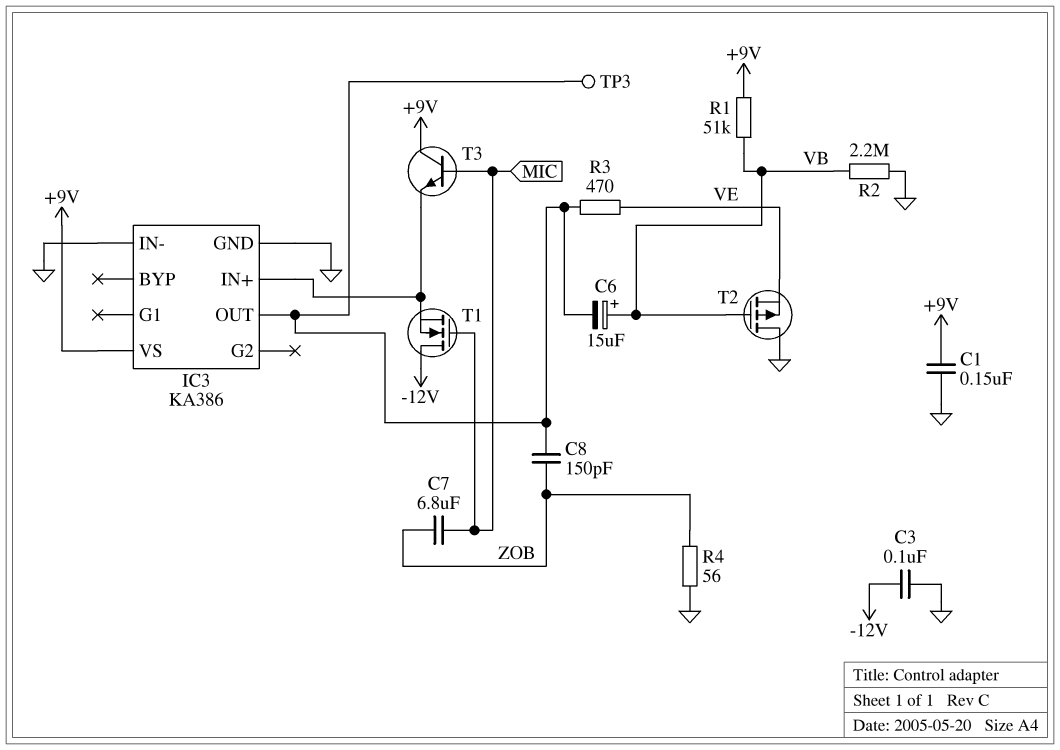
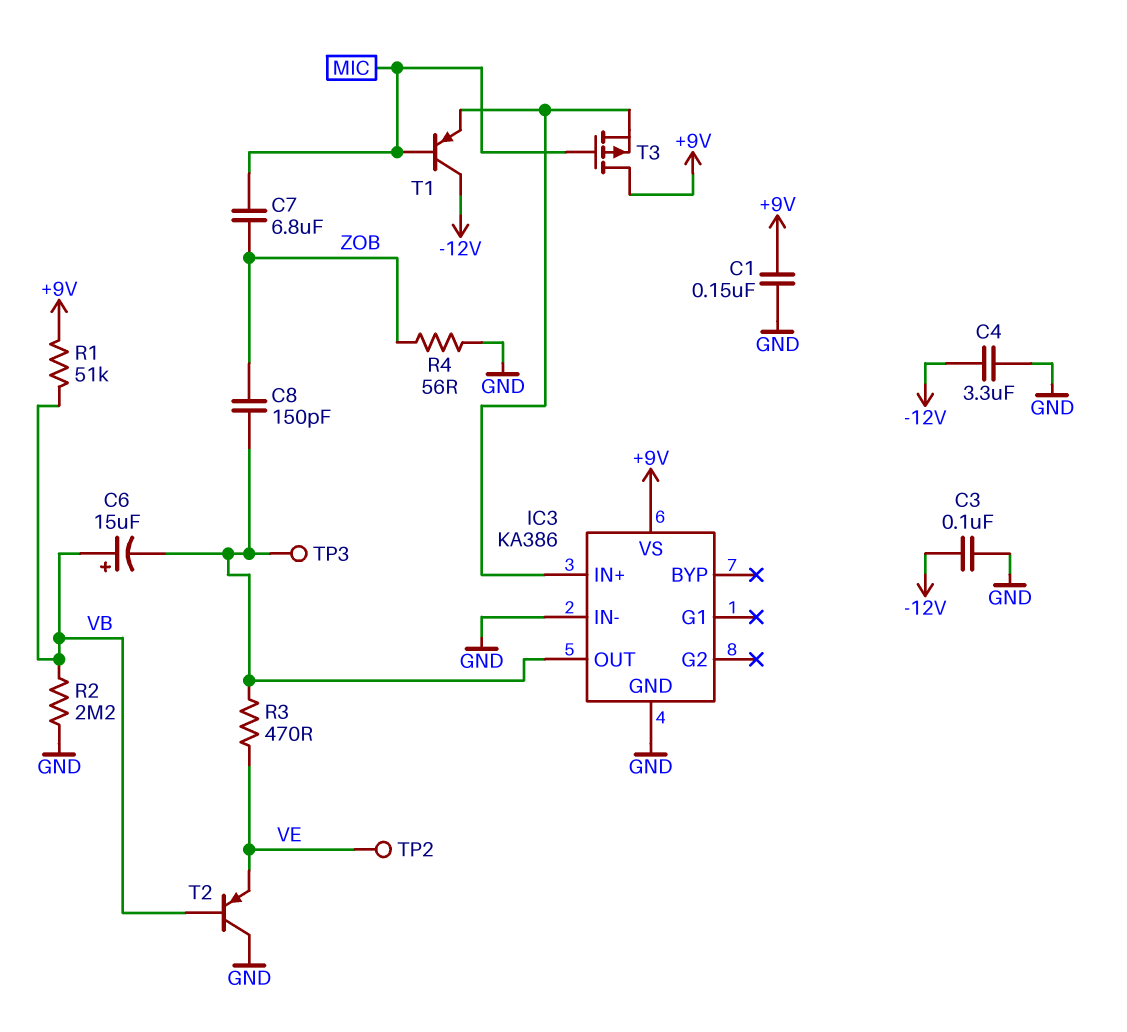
C4: none -> 3.3uF (-12V, GND)
T1: NMOS (G MIC, D -12V, S IC3/IN+) -> PNP (B MIC, C -12V, E IC3/IN+)
T2: PMOS (G VB, D GND, S VE) -> PNP (B VB, C GND, E VE)
T3: NPN (B MIC, C +9V, E IC3/IN+) -> PMOS (G MIC, D +9V, S IC3/IN+)
TP2: none -> test point (VE)

